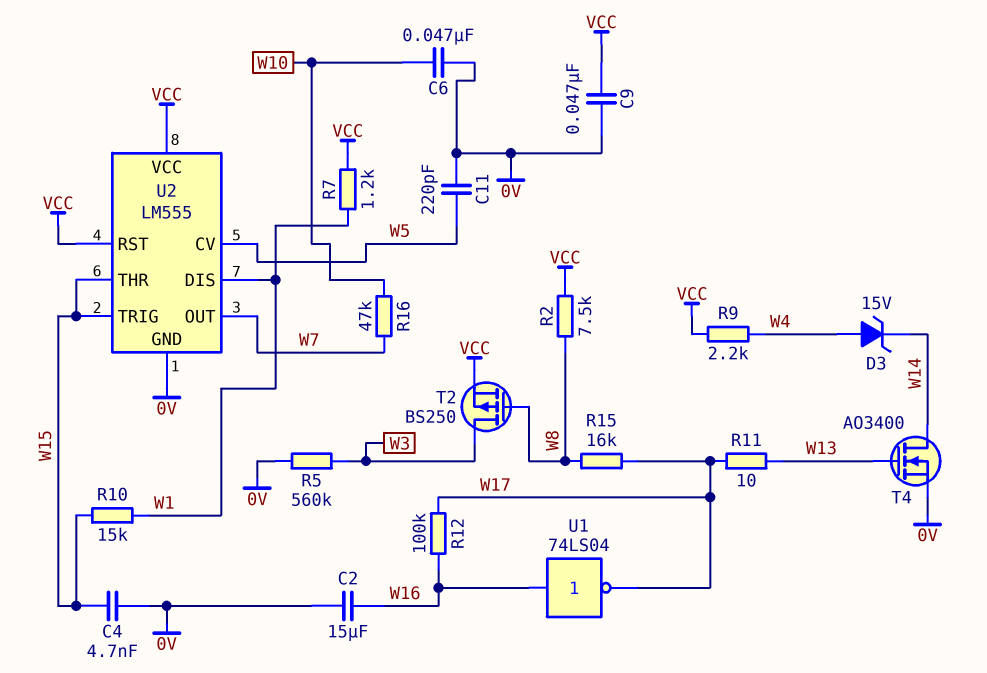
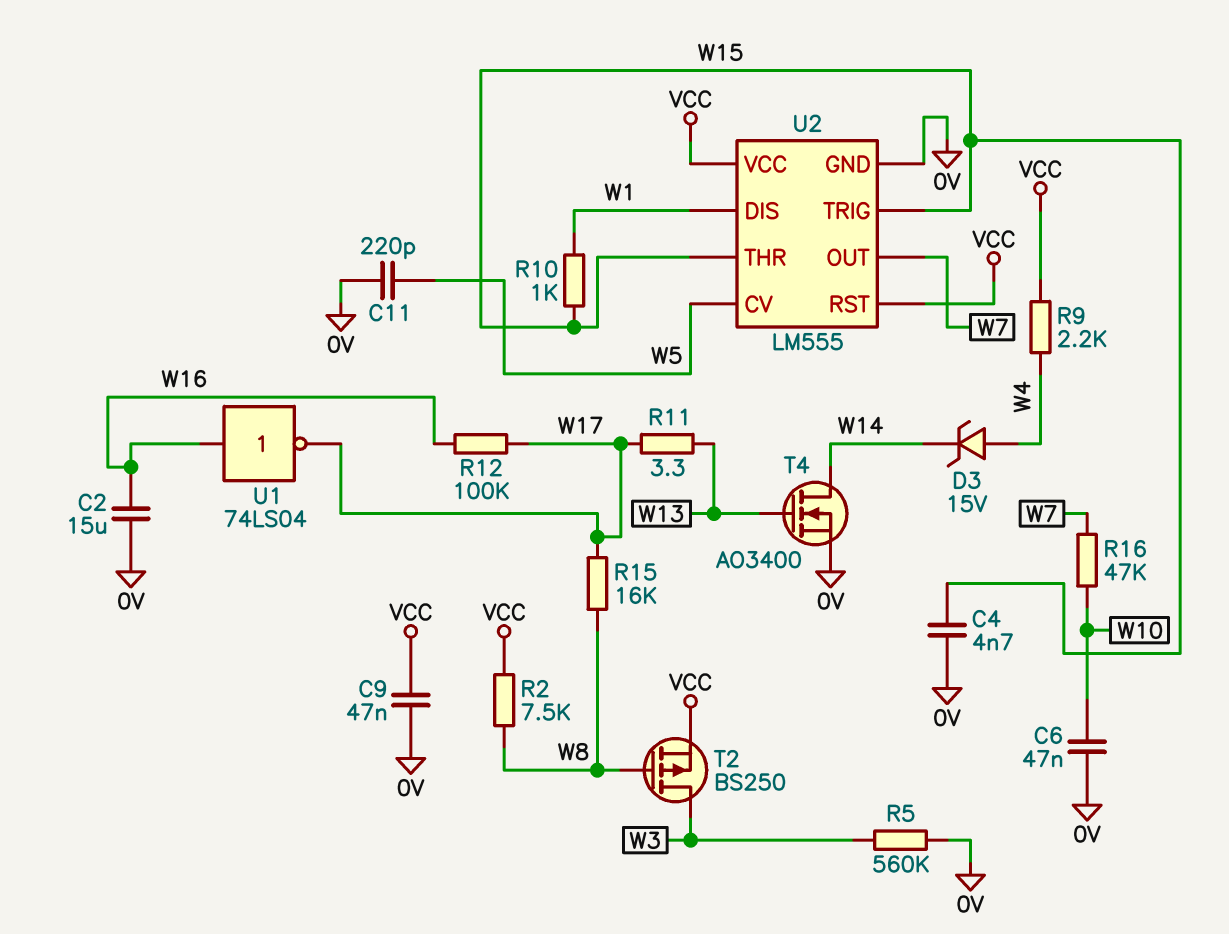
R7: 1.2k (VCC, W1) -> none
R10: 15k (W1, W15) -> 1k (W1, W15)
R11: 10 (W13, W17) -> 3.3 (W13, W17)

